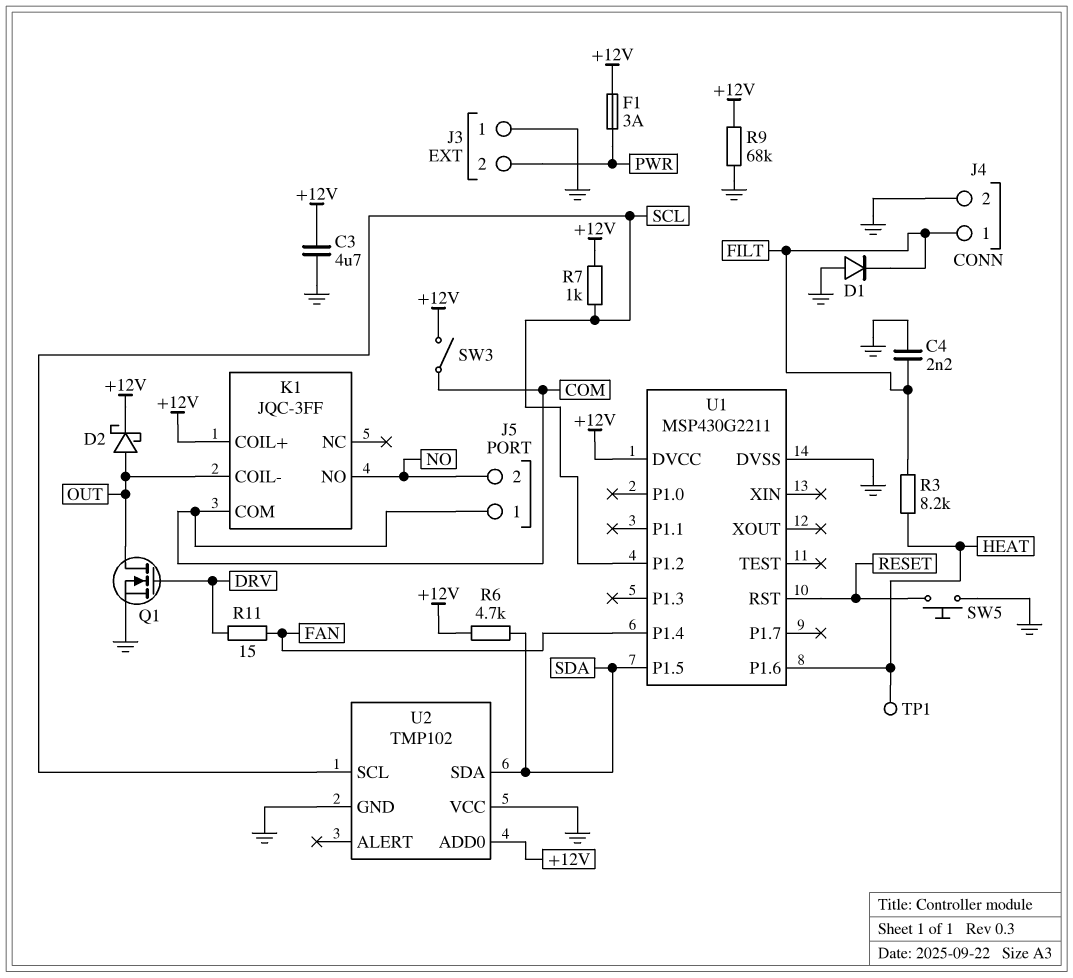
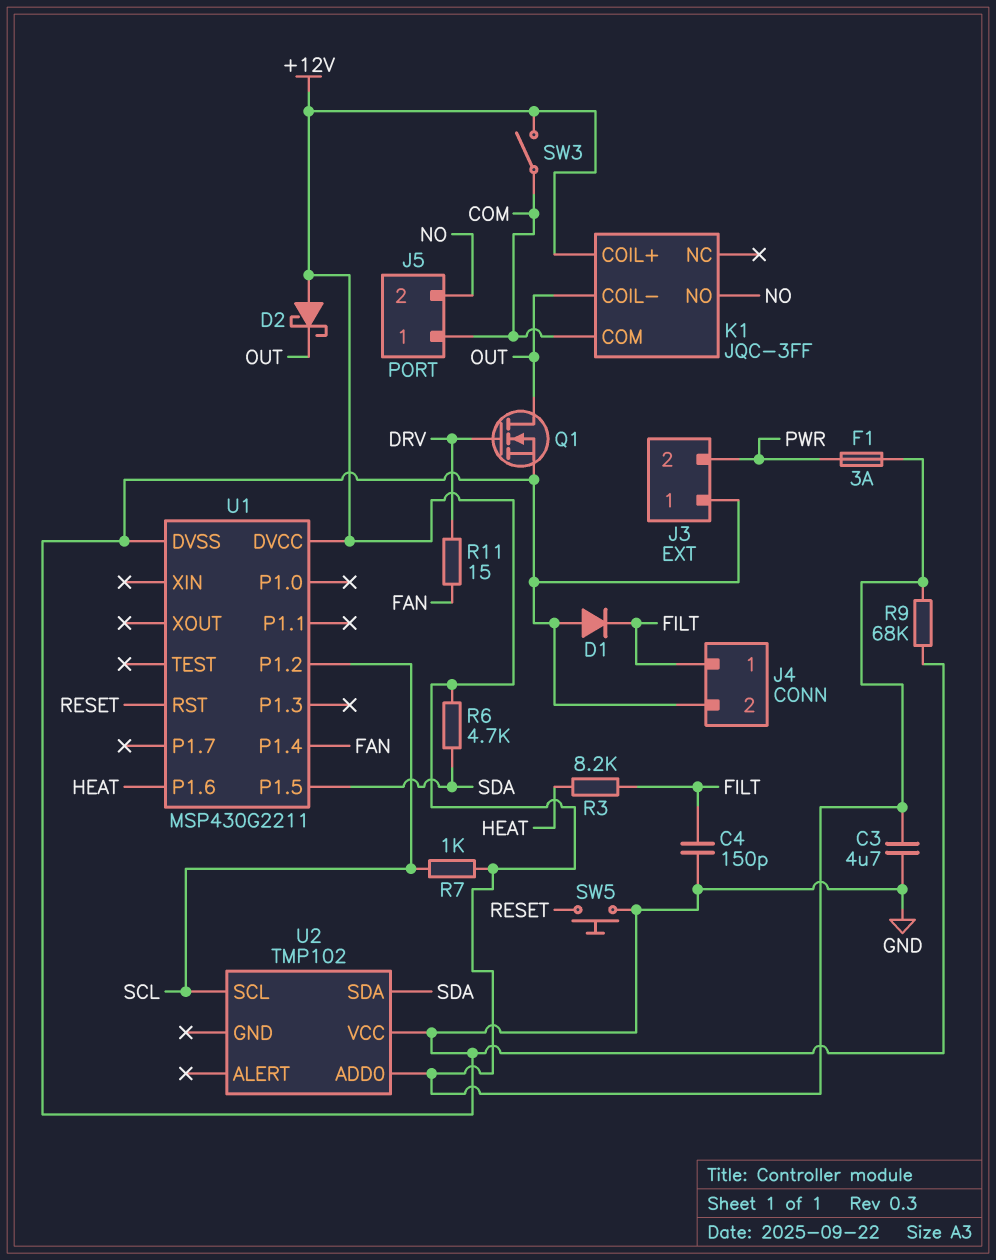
C4: 2.2nF (FILT, GND) -> 150pF (FILT, GND)
D2: schottky (A OUT, K +12V) -> schottky (A +12V, K OUT)
TP1: test point (HEAT) -> none
U2 pin GND: GND -> none

